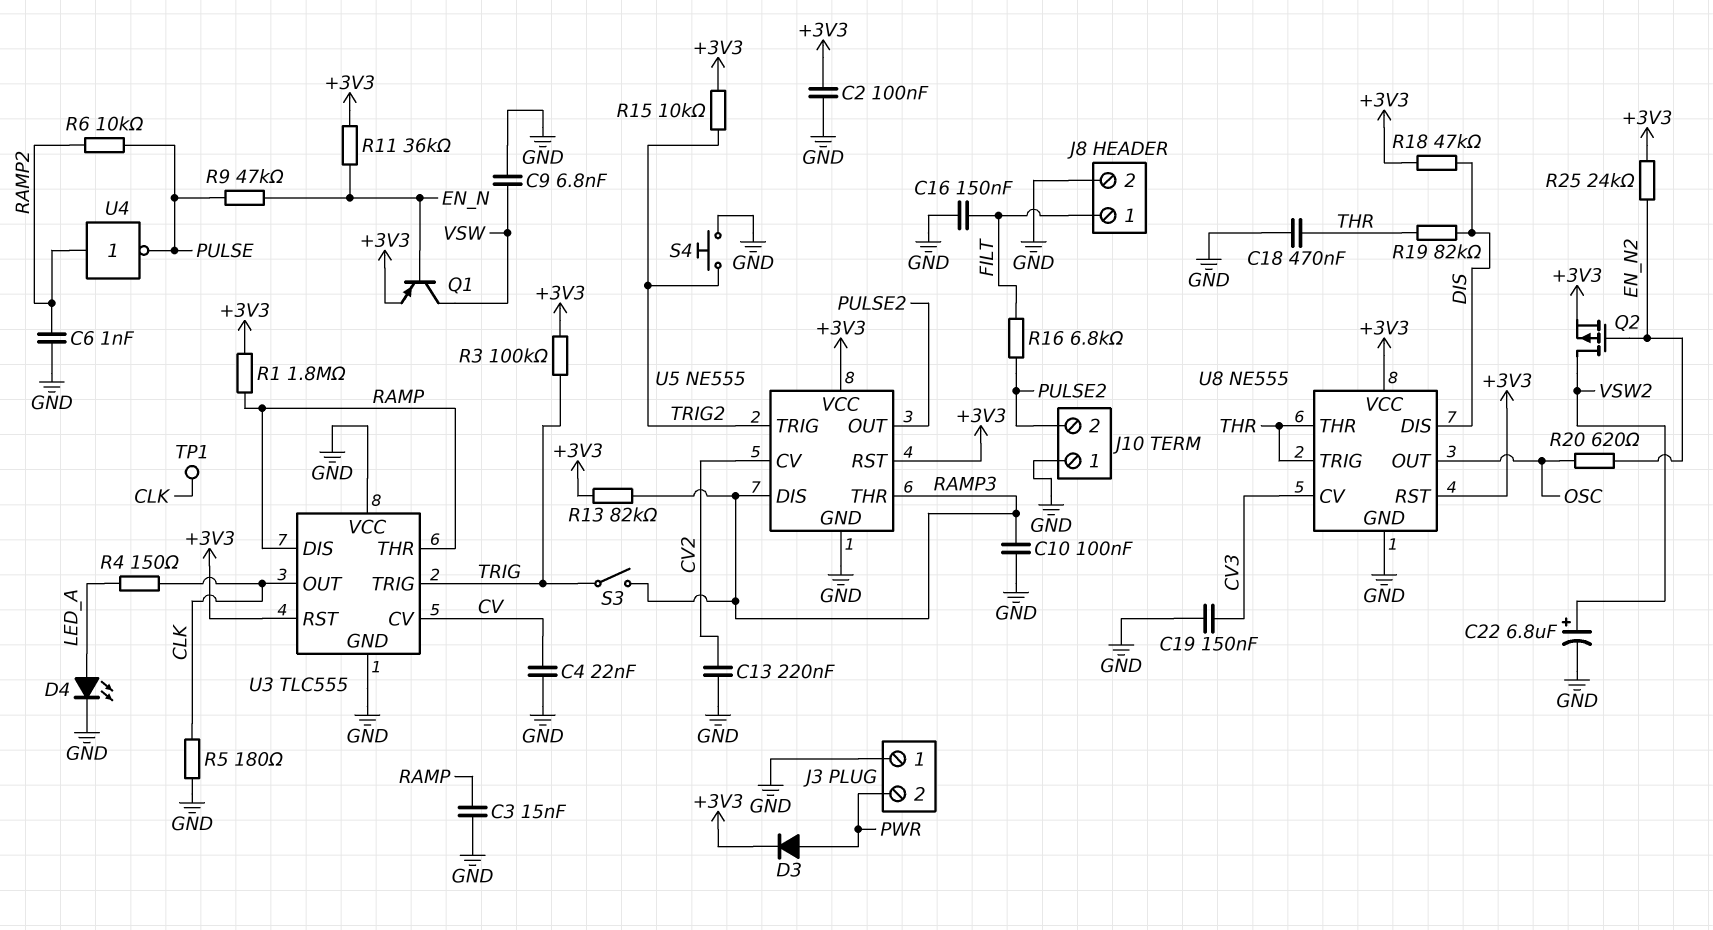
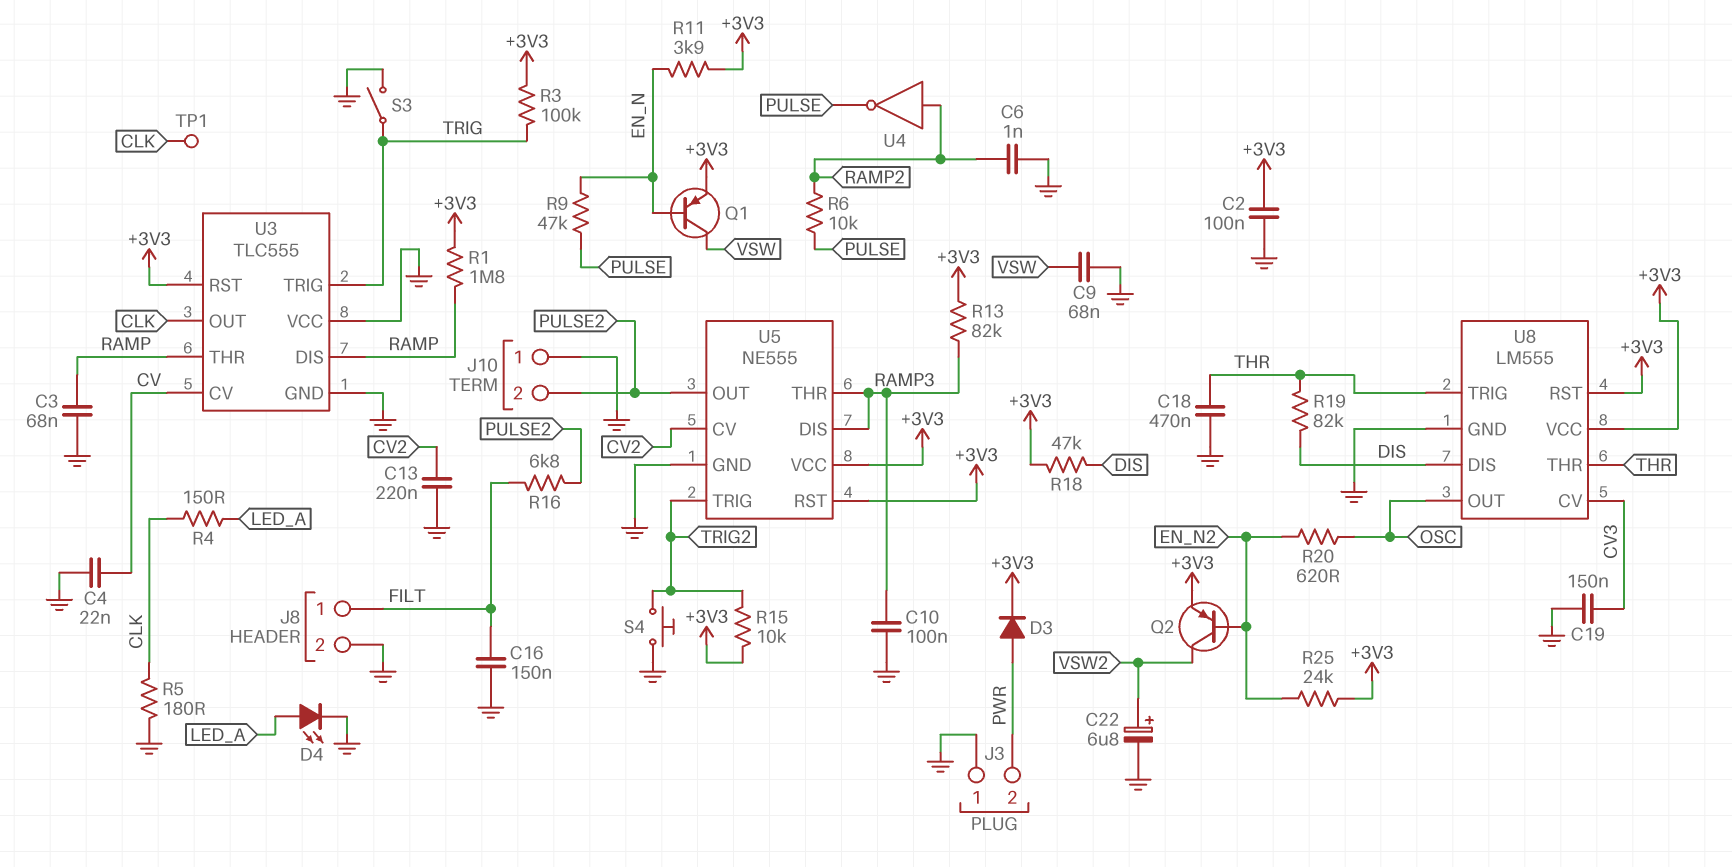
C3: 15nF (GND, RAMP) -> 68nF (GND, RAMP)
C9: 6.8nF (GND, VSW) -> 68nF (GND, VSW)
Q2: PMOS (G EN_N2, D VSW2, S +3V3) -> PNP (B EN_N2, C VSW2, E +3V3)
R11: 36k (+3V3, EN_N) -> 3.9k (+3V3, EN_N)
S3: switch (RAMP3, TRIG) -> switch (GND, TRIG)
U8: NE555 -> LM555

